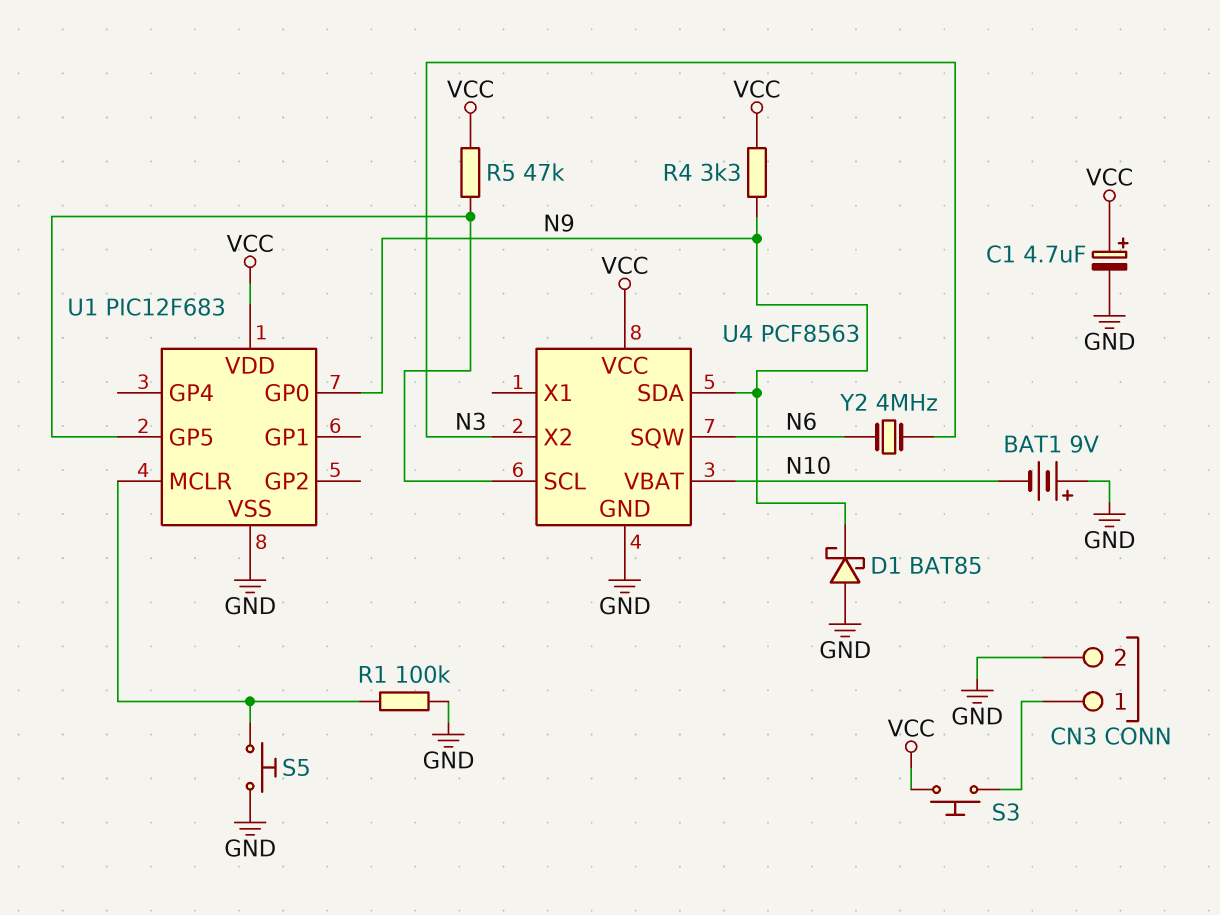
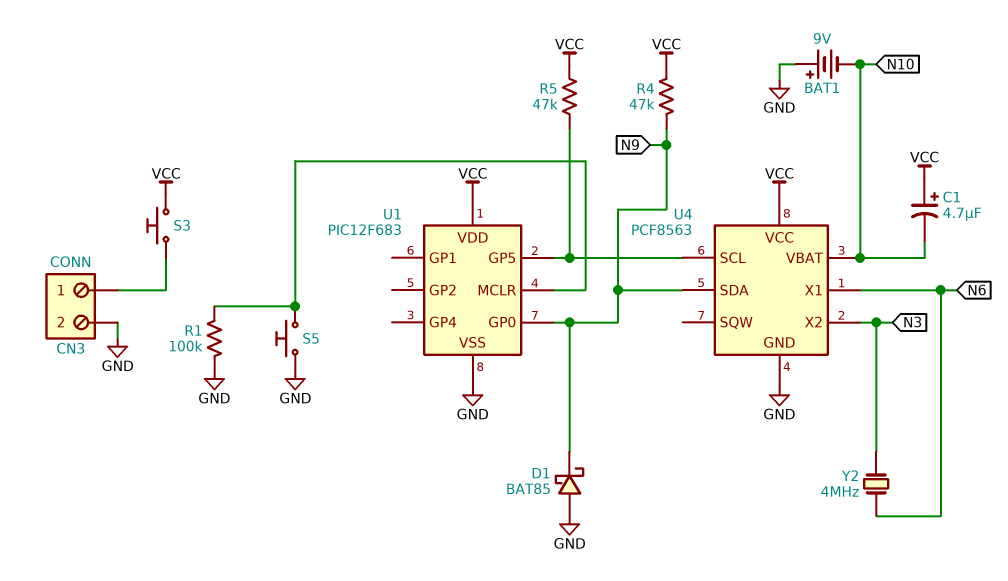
C1: 4.7uF (plus VCC, minus GND) -> 4.7uF (plus VCC, minus N10)
R4: 3.3k (N9, VCC) -> 47k (N9, VCC)
U4 pin SQW: N6 -> none
U4 pin X1: none -> N6

